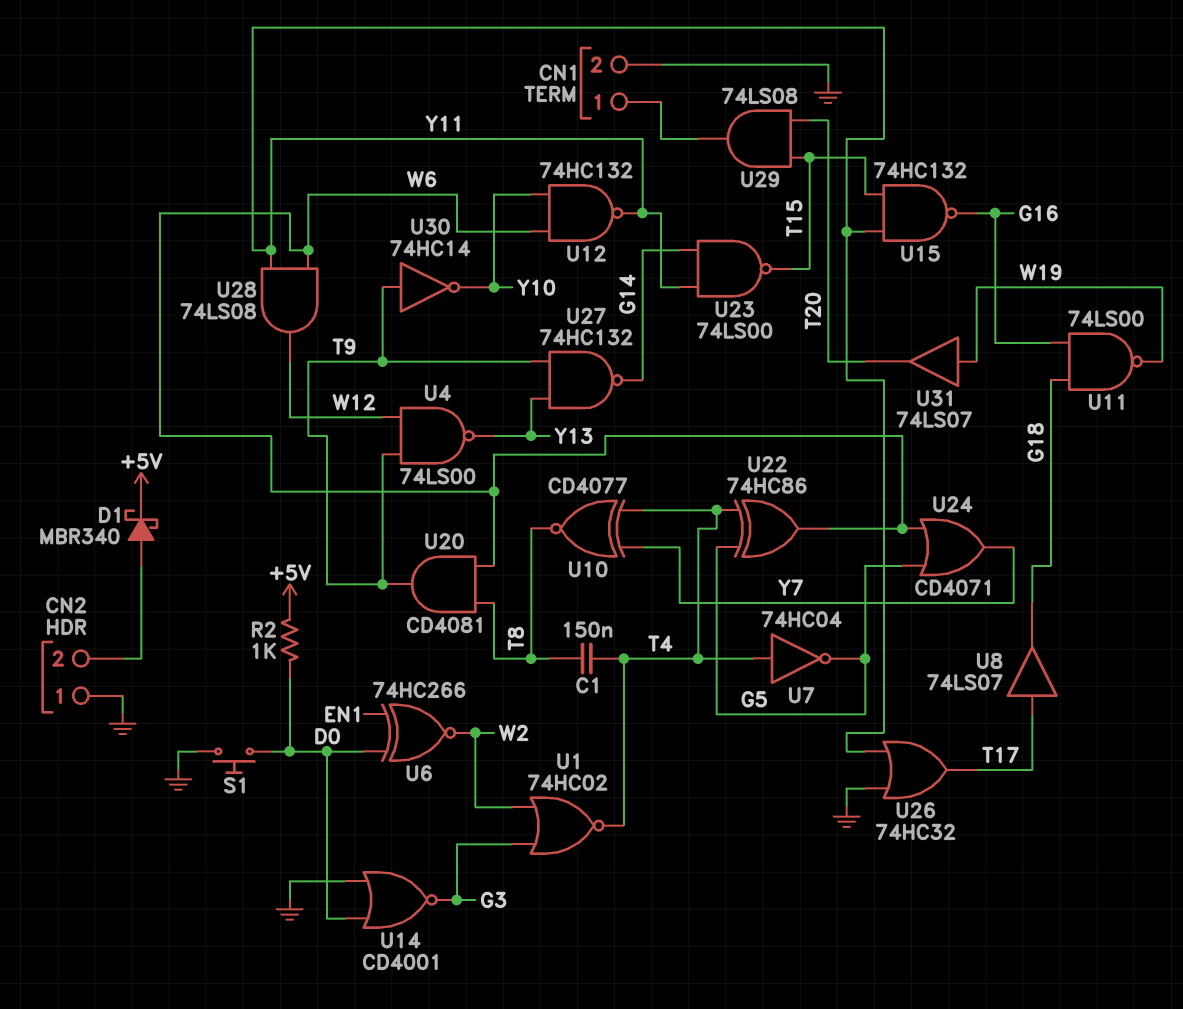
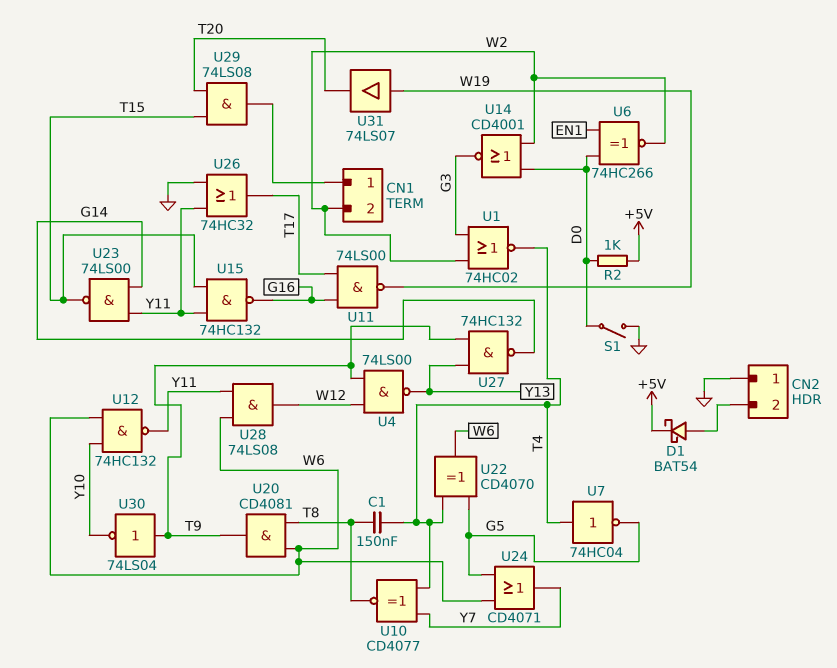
CN1 pin 2: GND -> W2
D1: schottky MBR340 (A CN2/2, K +5V) -> schottky BAT54 (A CN2/2, K +5V)
S1: button (D0, GND) -> switch (D0, GND)
U8: buffer 74LS07 (in T17, out G18) -> none
U11: NAND 74LS00 (in G16, in G18, out W19) -> NAND 74LS00 (in G16, in T17, out W19)
U14: NOR CD4001 (in D0, in GND, out G3) -> NOR CD4001 (in D0, in W2, out G3)
U22: XOR 74HC86 (in G5, in T4, out W6) -> XOR CD4070 (in G5, in T4, out W6)
U30: NOT 74HC14 (in T9, out Y10) -> NOT 74LS04 (in T9, out Y10)

